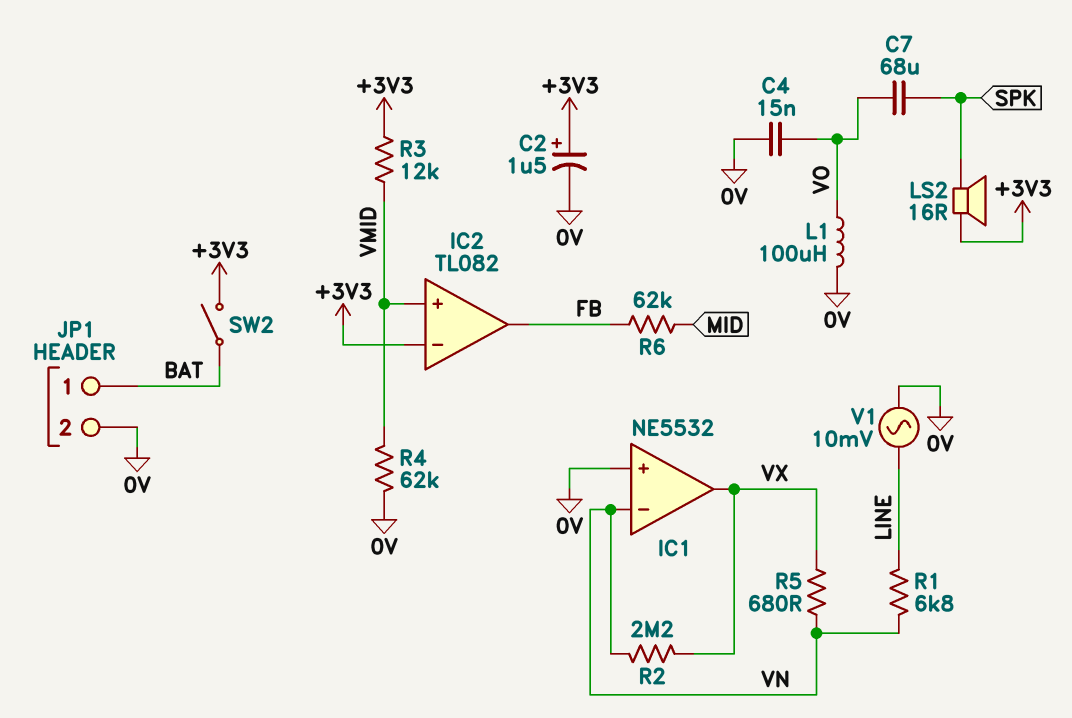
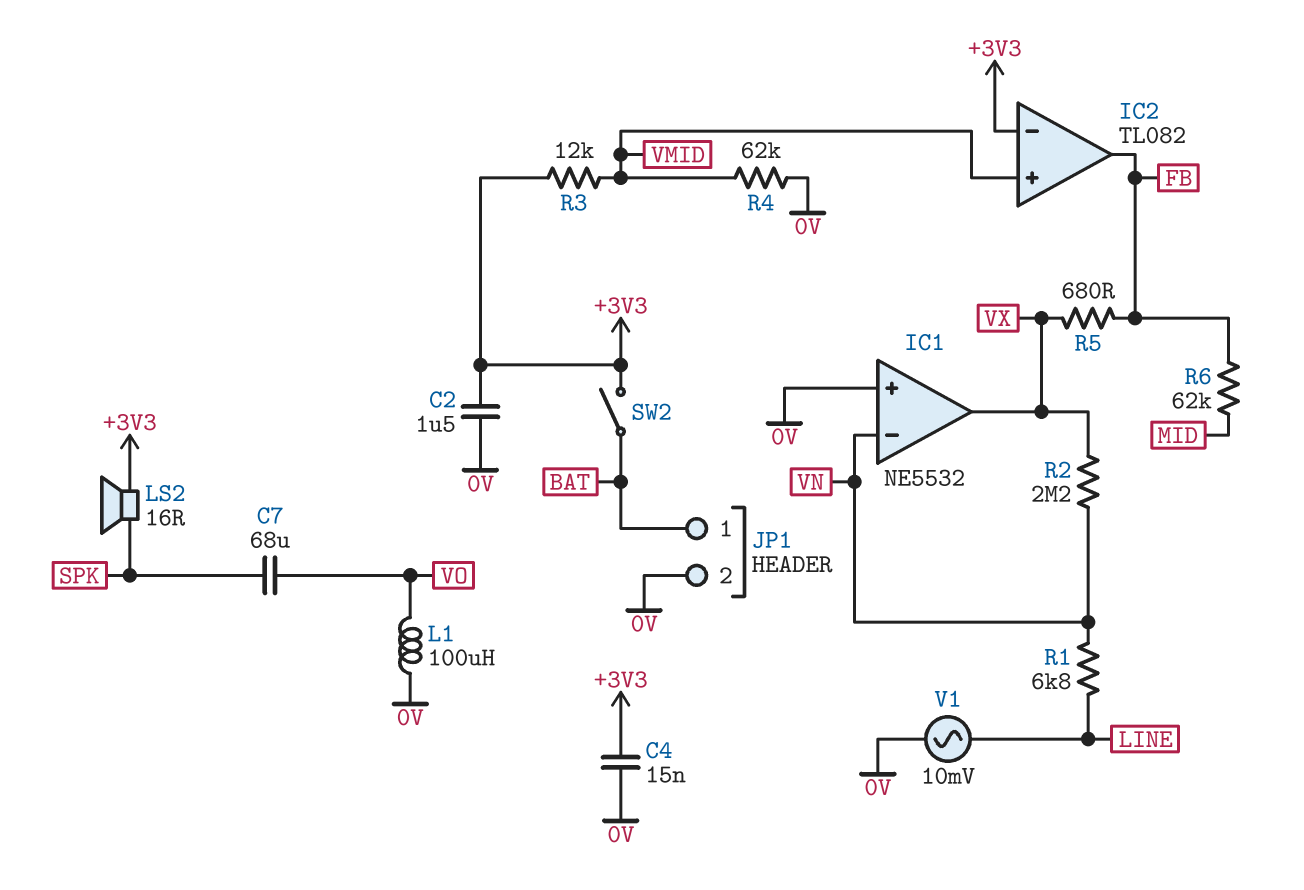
C2: 1.5uF (plus +3V3, minus 0V) -> 1.5uF (+3V3, 0V)
C4: 15nF (0V, VO) -> 15nF (+3V3, 0V)
R5: 680 (VN, VX) -> 680 (FB, VX)

